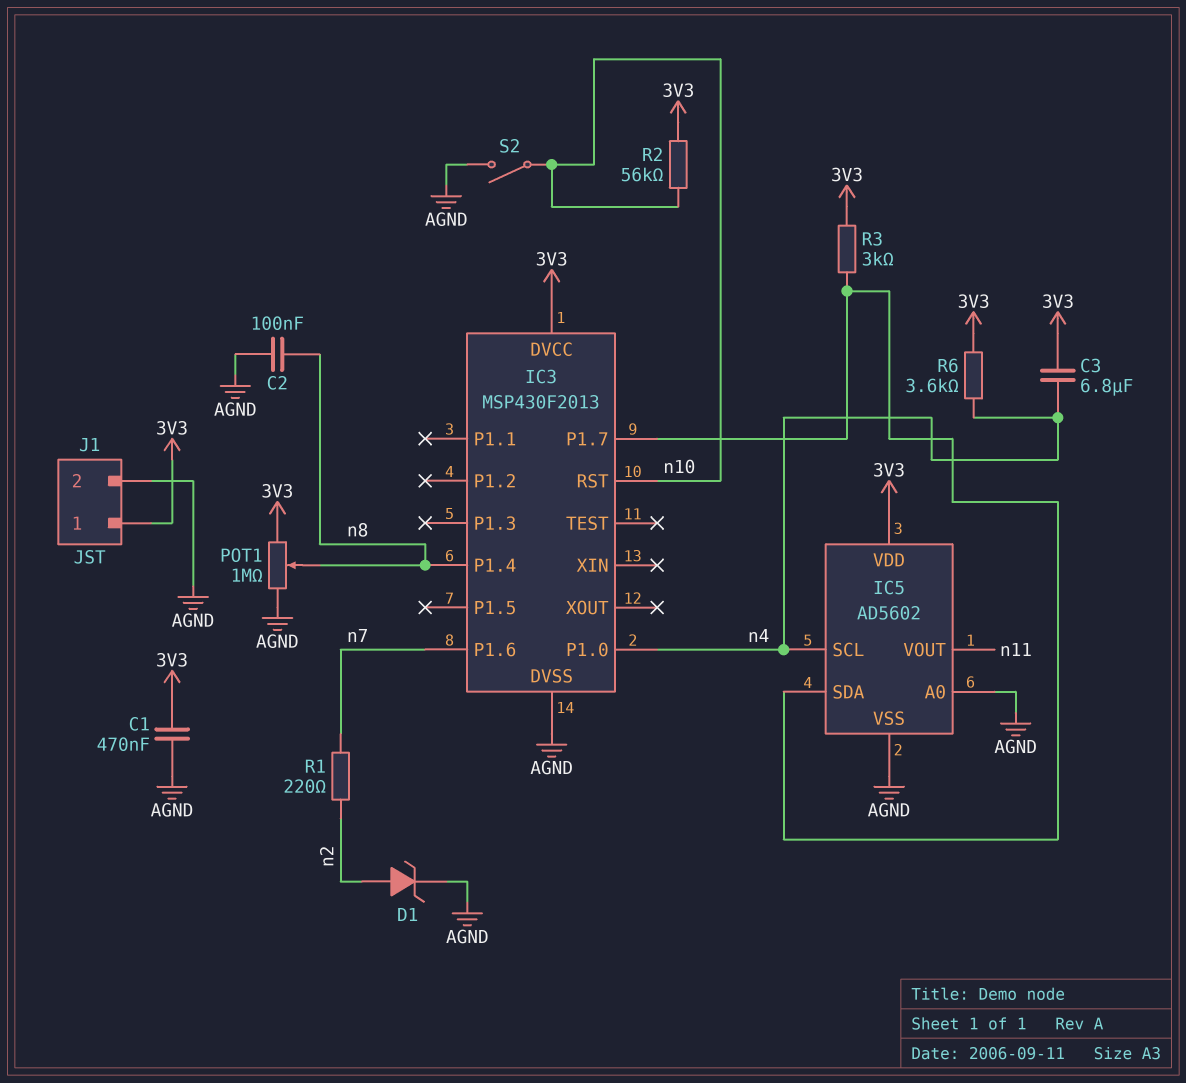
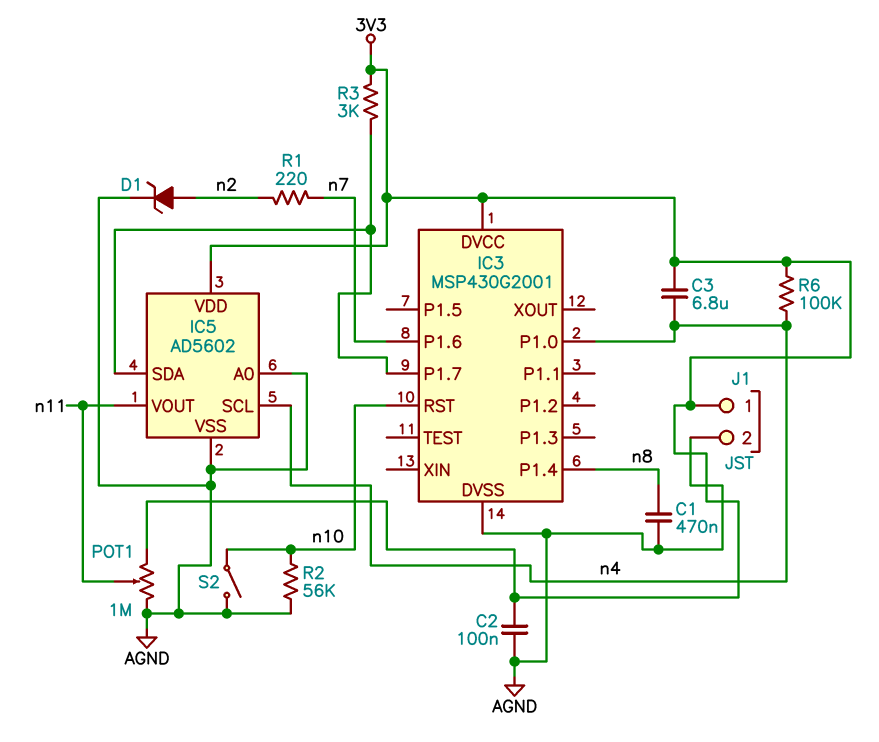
C1: 470nF (3V3, AGND) -> 470nF (AGND, n8)
C2: 100nF (AGND, n8) -> 100nF (3V3, AGND)
IC3: MSP430F2013 -> MSP430G2001
POT1: 1M (3V3, AGND, wiper n8) -> 1M (3V3, AGND, wiper n11)
R2: 56k (3V3, n10) -> 56k (AGND, n10)
R6: 3.6k (3V3, n4) -> 100k (3V3, n4)

